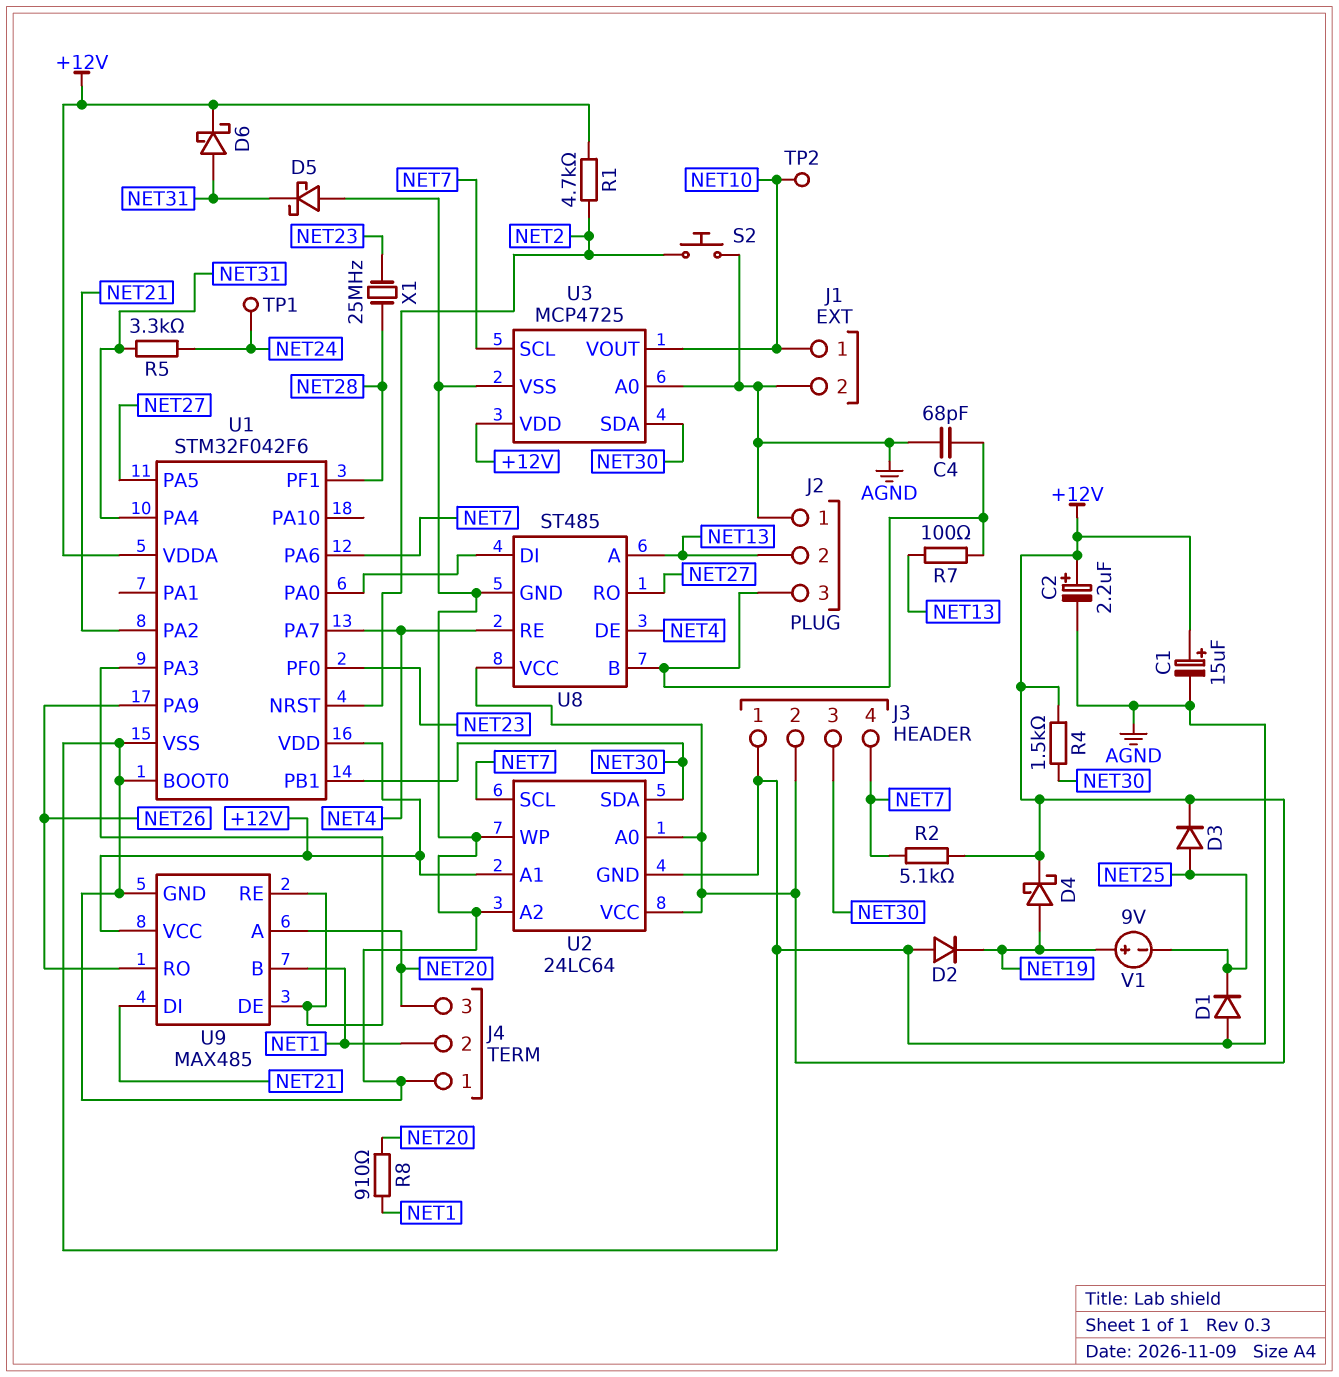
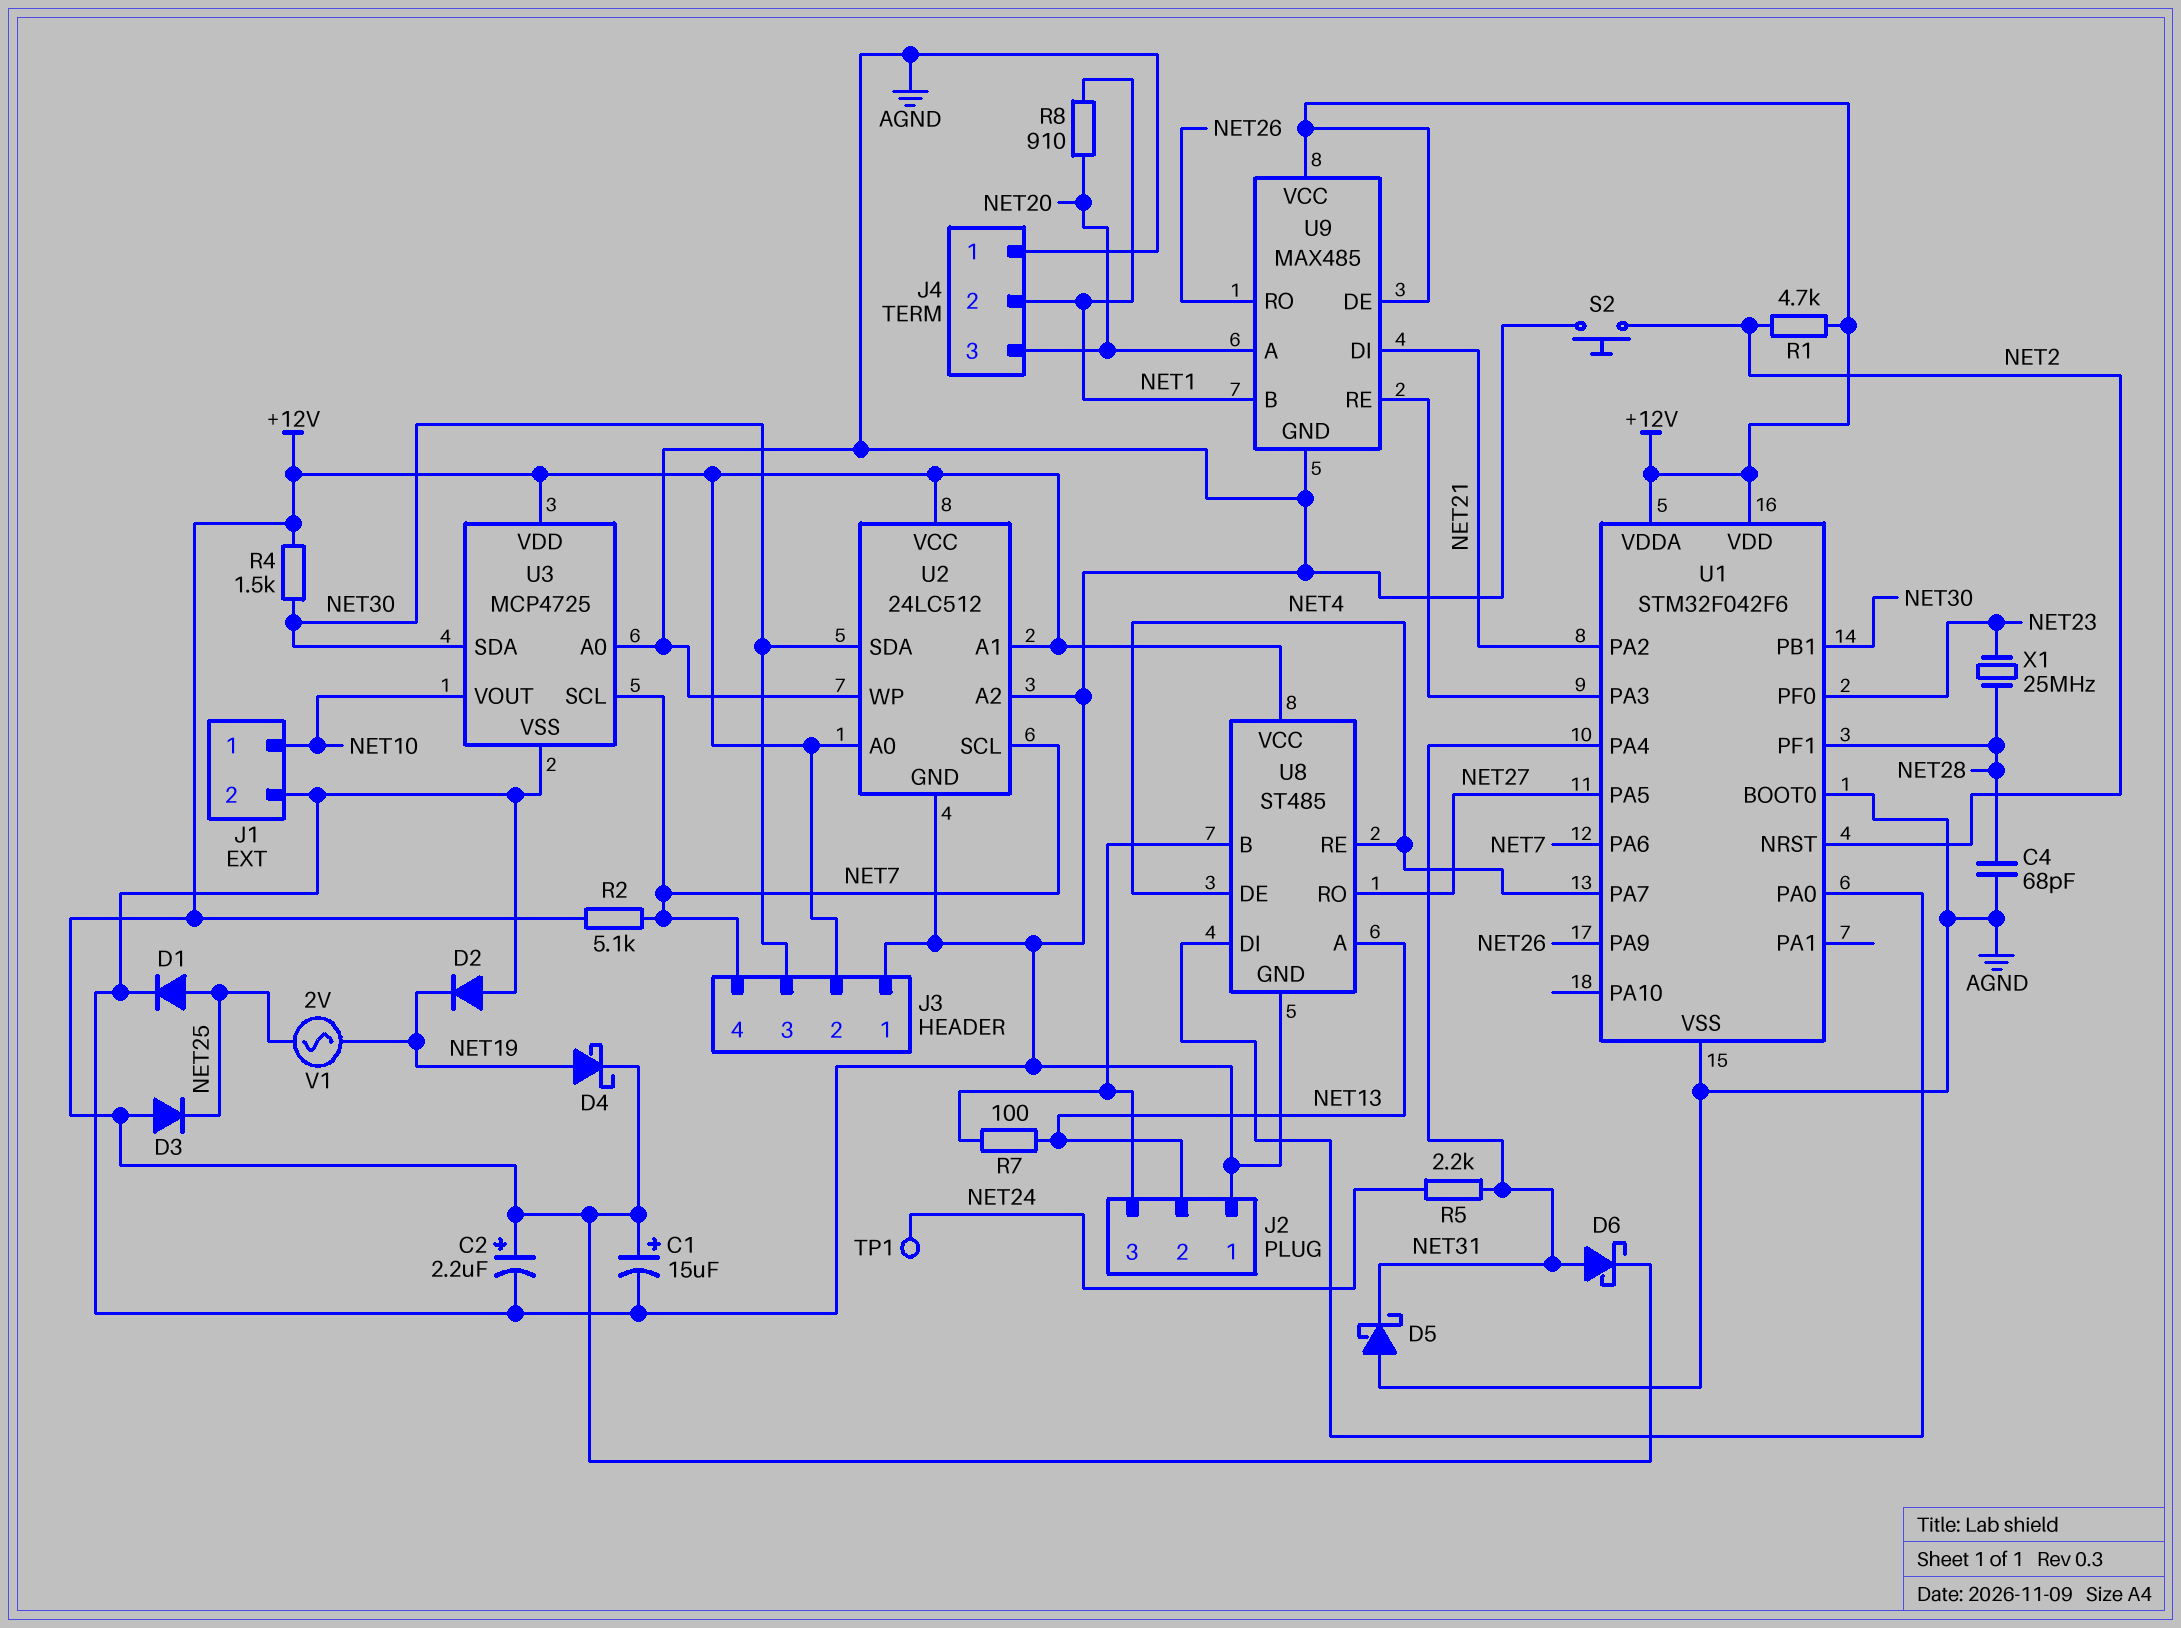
C4: 68pF (AGND, J2/3) -> 68pF (AGND, NET28)
D1: diode (A AGND, K NET25) -> diode (A NET25, K AGND)
D3: diode (A NET25, K +12V) -> diode (A +12V, K NET25)
R5: 3.3k (NET24, NET31) -> 2.2k (NET24, NET31)
TP2: test point (NET10) -> none
U2: 24LC64 -> 24LC512
U9 pin DE: U1/PA3 -> +12V
V1: 9V (plus NET19, minus NET25) -> AC 2V (NET19, NET25)

